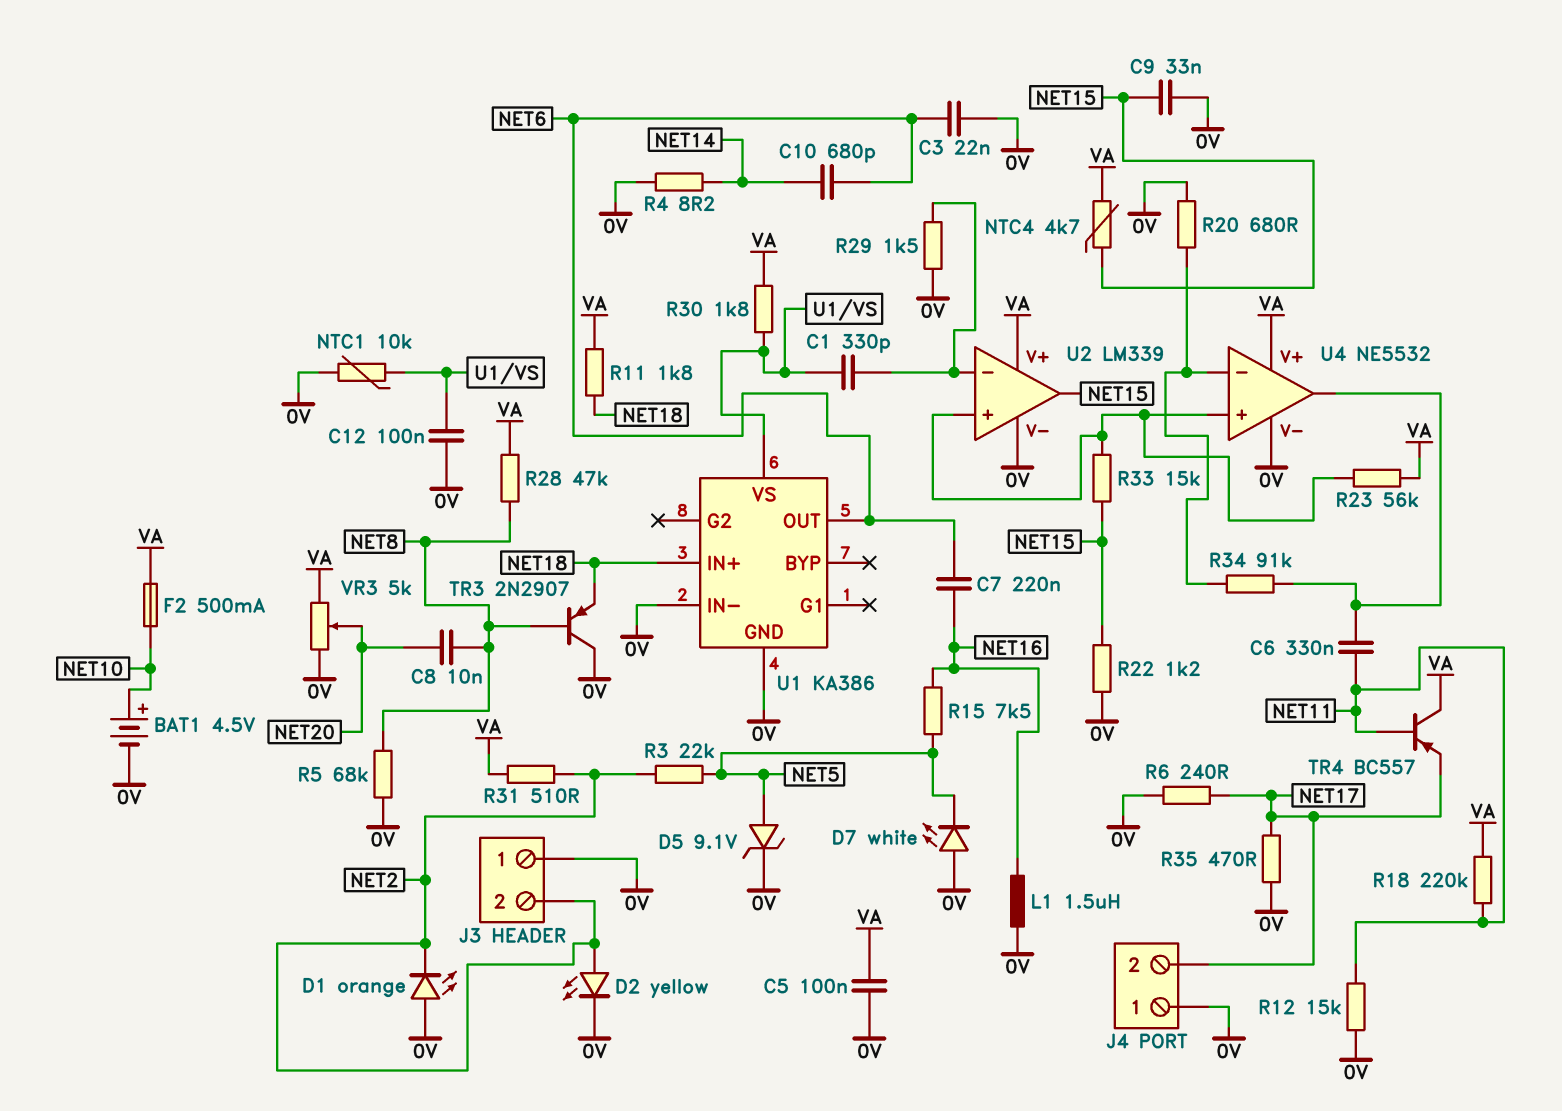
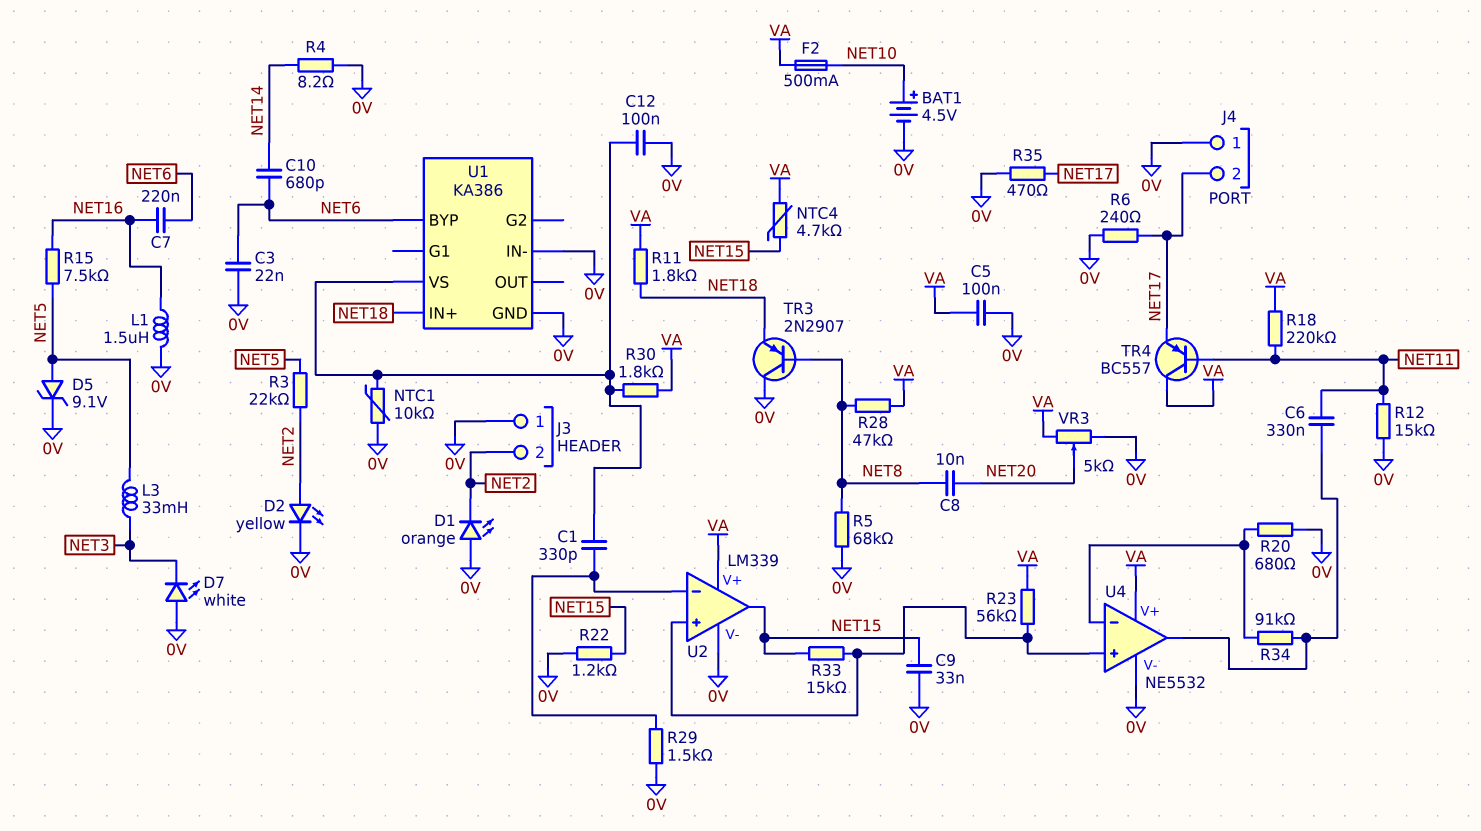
D7: LED white (A 0V, K NET5) -> LED white (A 0V, K NET3)
L3: none -> 33mH (NET3, NET5)
R31: 510 (NET2, VA) -> none
U1 pin BYP: none -> NET6
U1 pin OUT: NET6 -> none

